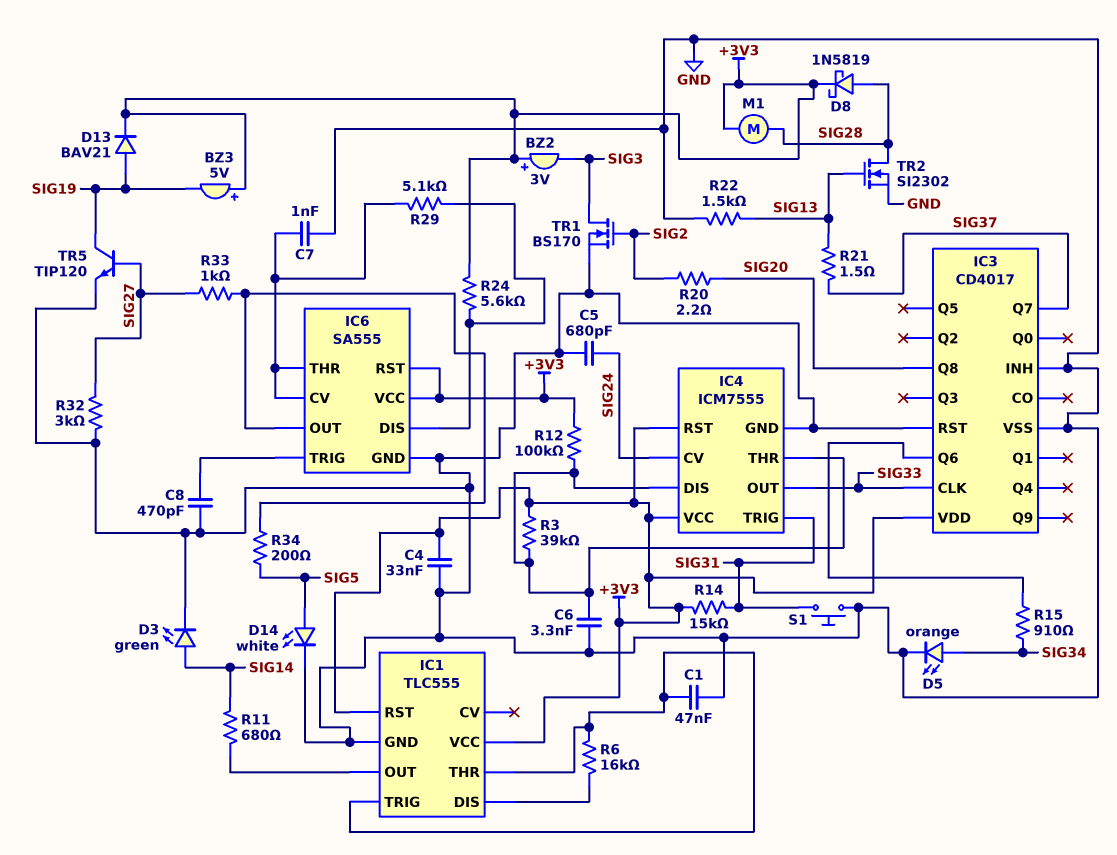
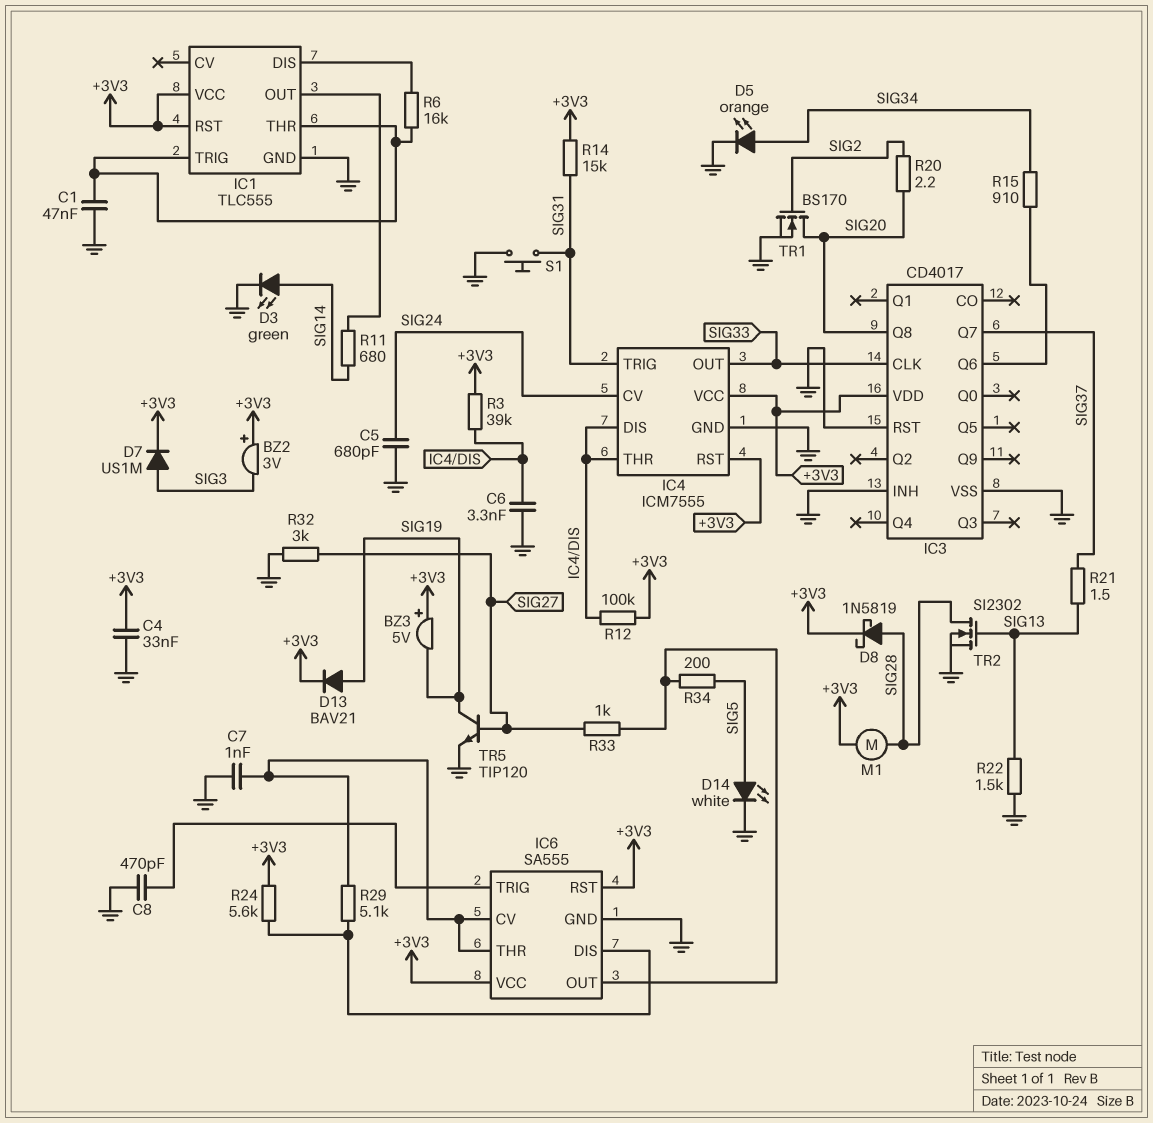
D7: none -> diode US1M (A SIG3, K +3V3)
TR1: NMOS BS170 (G SIG2, D SIG3, S GND) -> NMOS BS170 (G SIG2, D SIG20, S GND)

